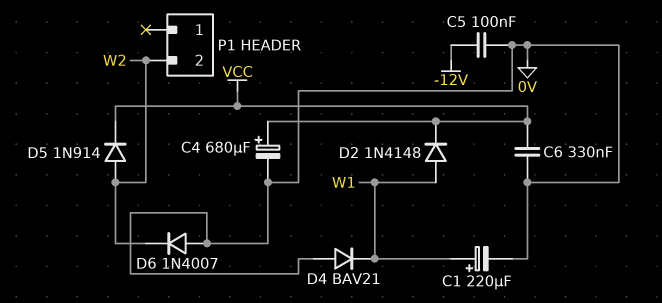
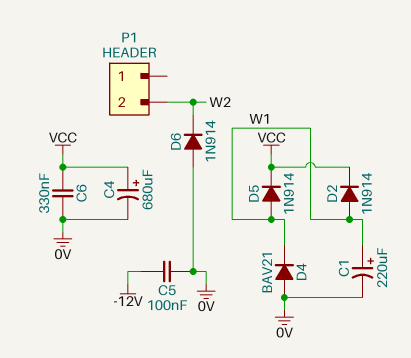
D2: diode 1N4148 (A W1, K VCC) -> diode 1N914 (A W1, K VCC)
D5: diode 1N914 (A W2, K VCC) -> diode 1N914 (A W1, K VCC)
D6: diode 1N4007 (A 0V, K W2) -> diode 1N914 (A 0V, K W2)

